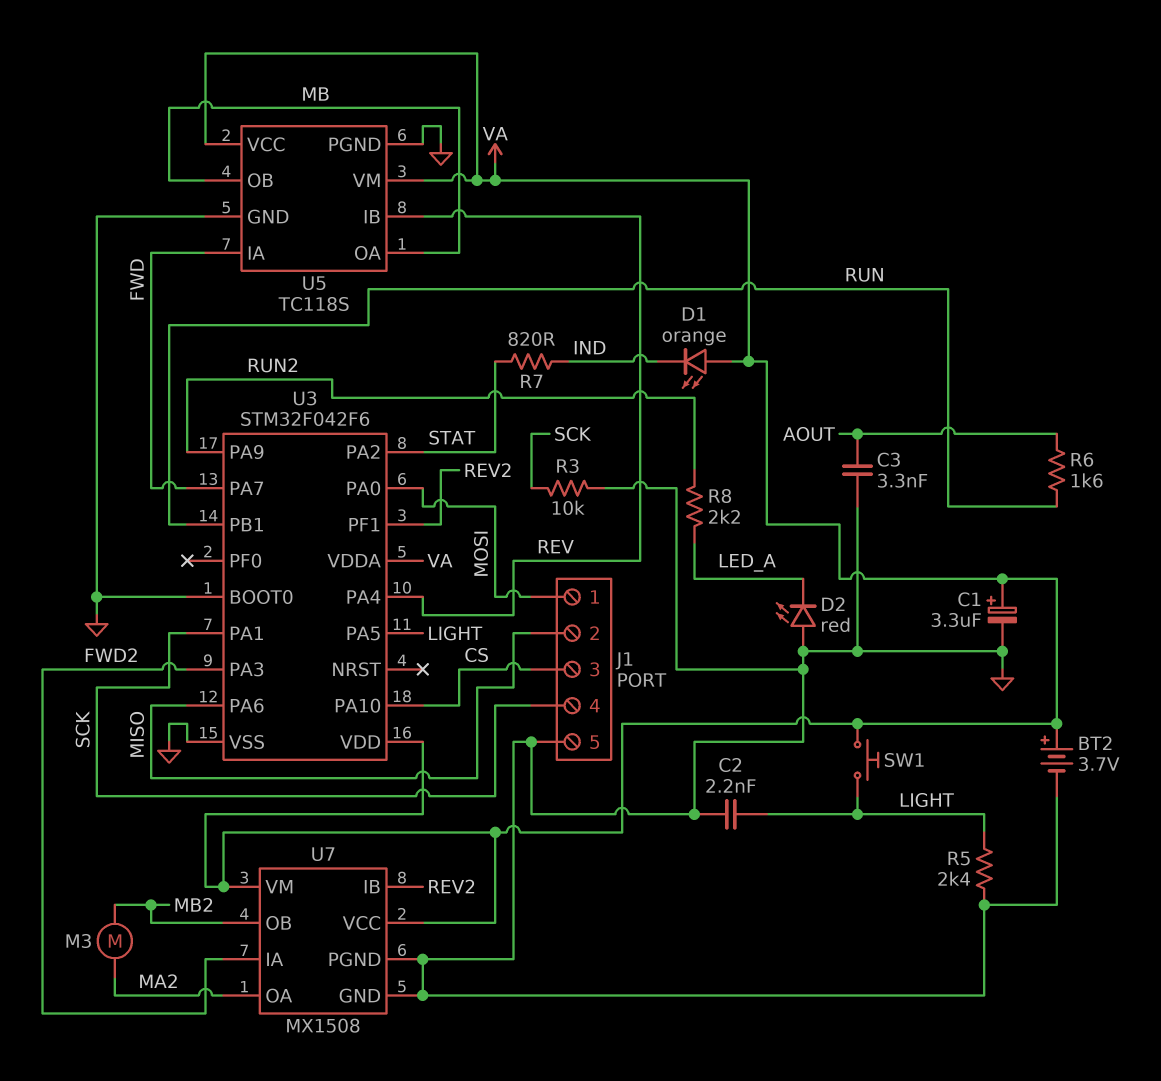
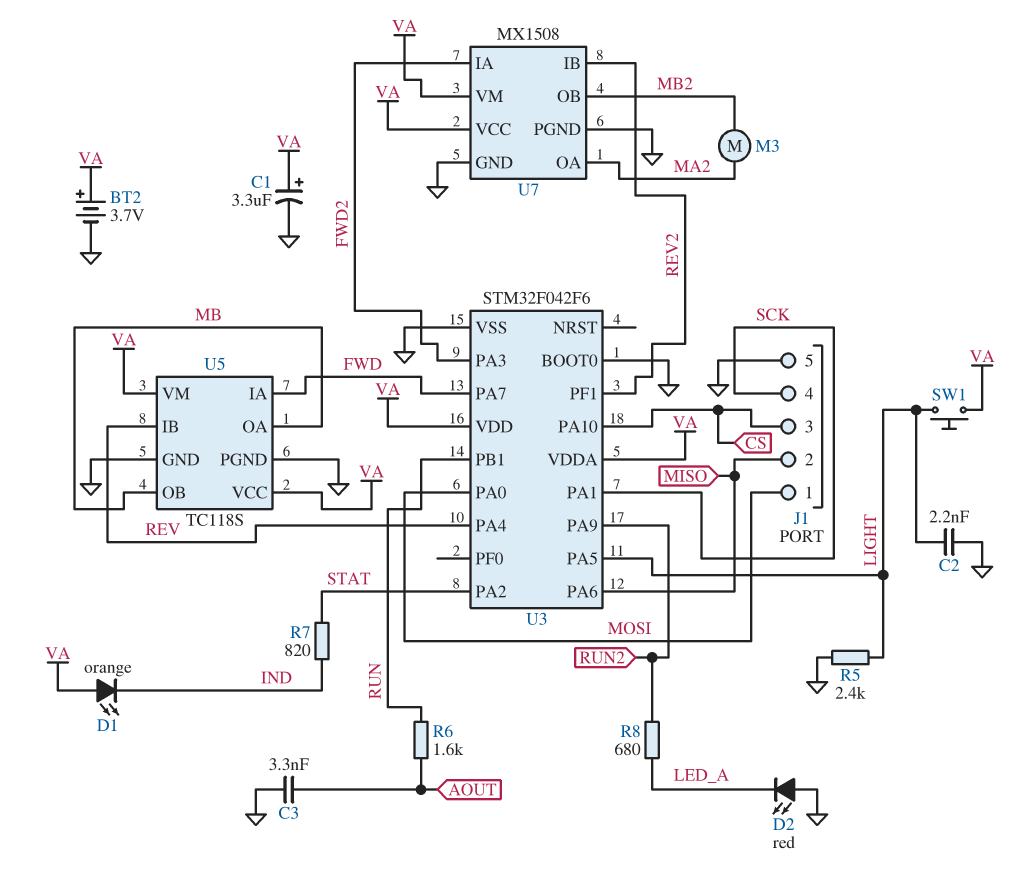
R3: 10k (GND, SCK) -> none
R8: 2.2k (LED_A, RUN2) -> 680 (LED_A, RUN2)

